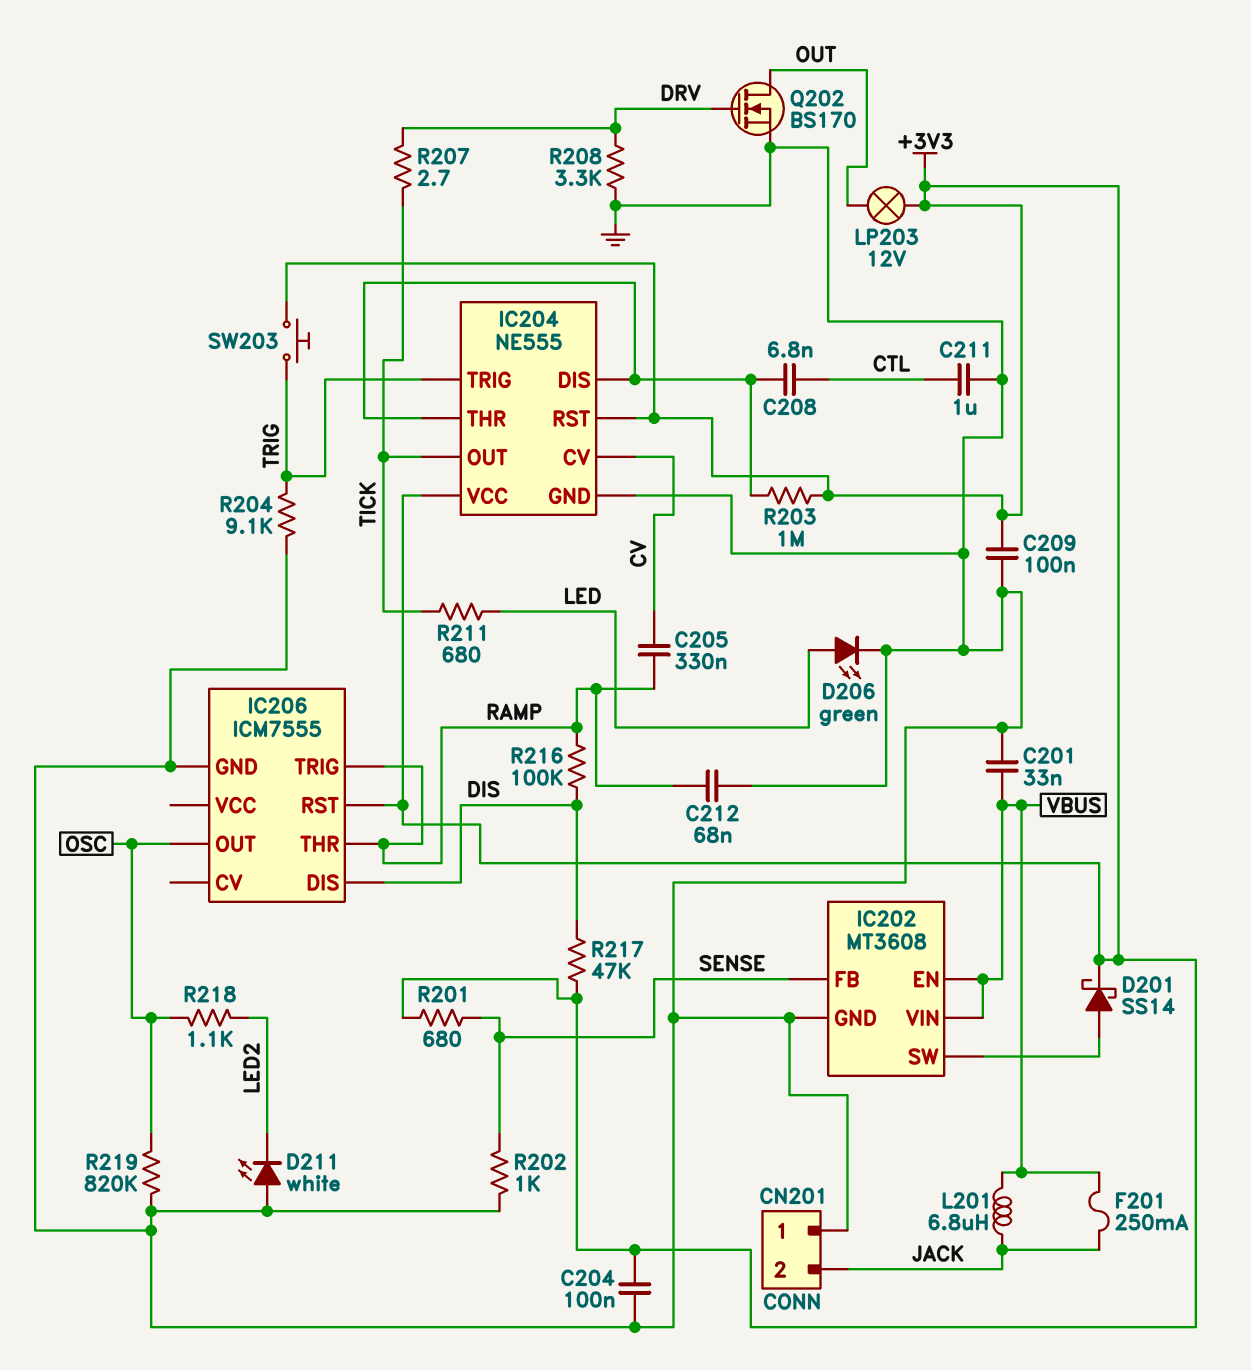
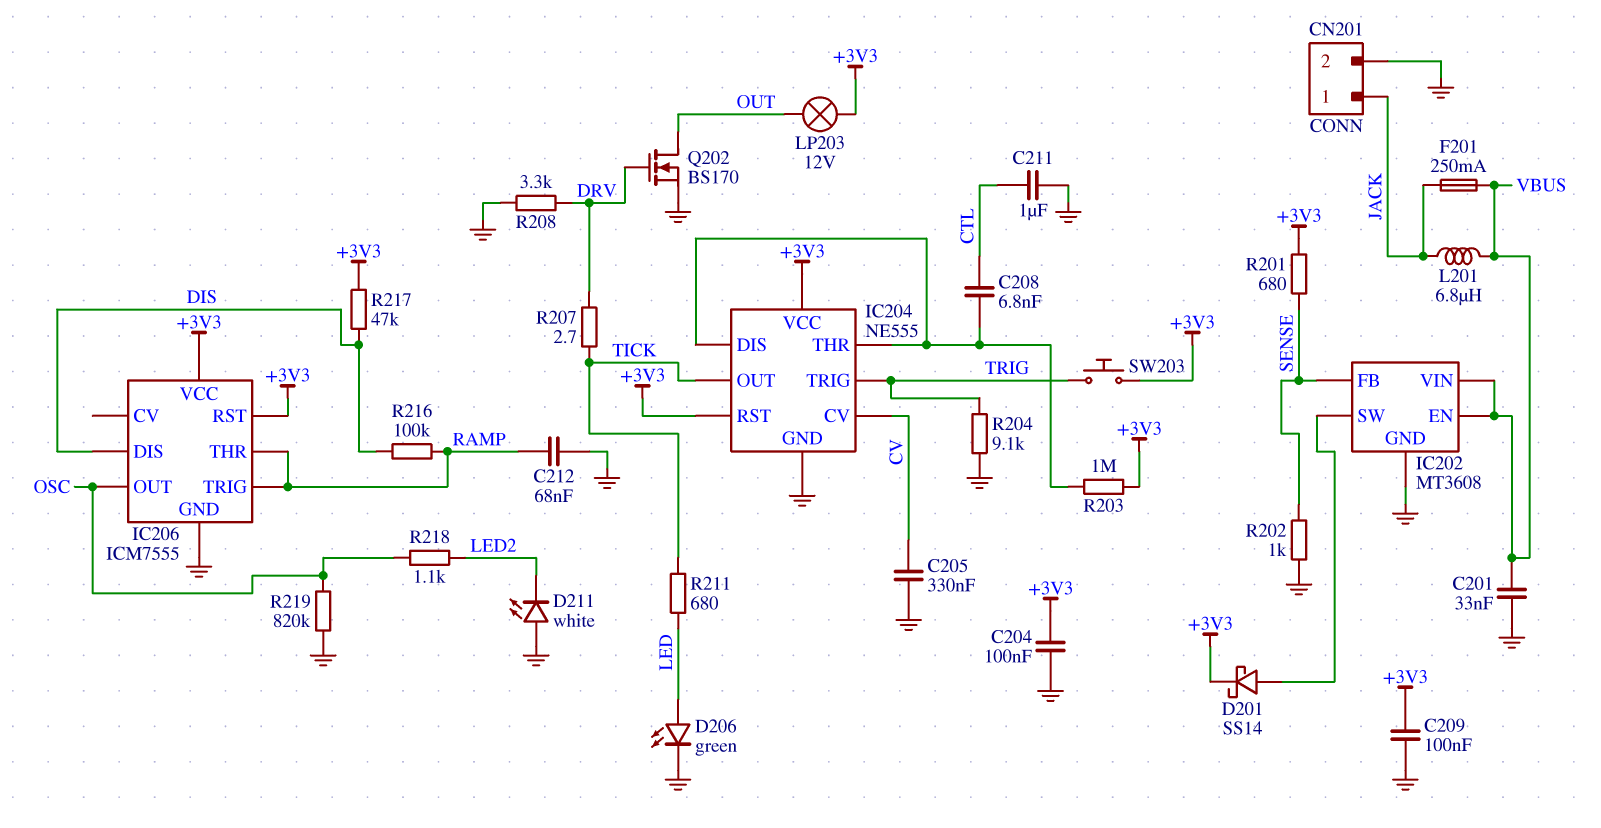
C205: 330nF (CV, RAMP) -> 330nF (CV, GND)
CN201 pin 1: GND -> JACK
CN201 pin 2: JACK -> GND
IC206 pin VCC: none -> +3V3

